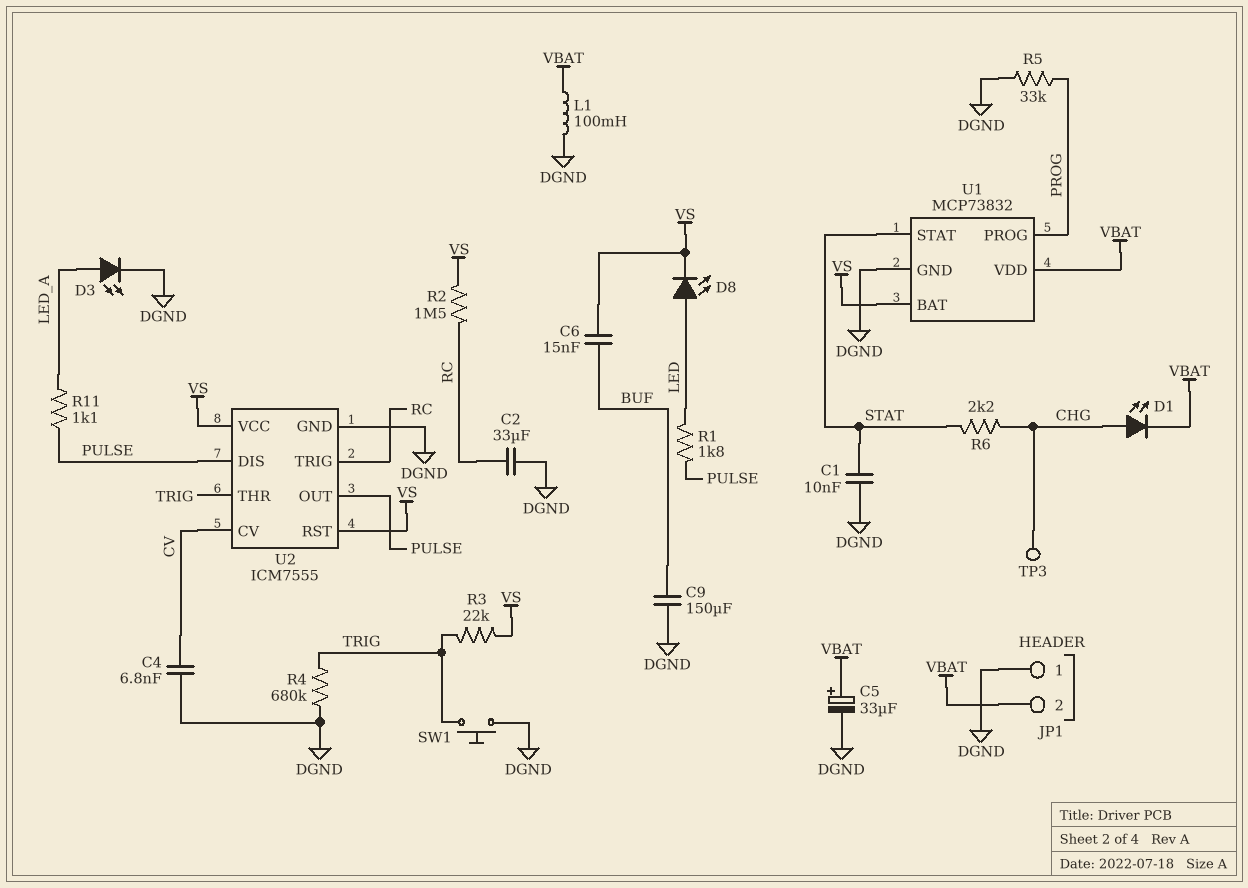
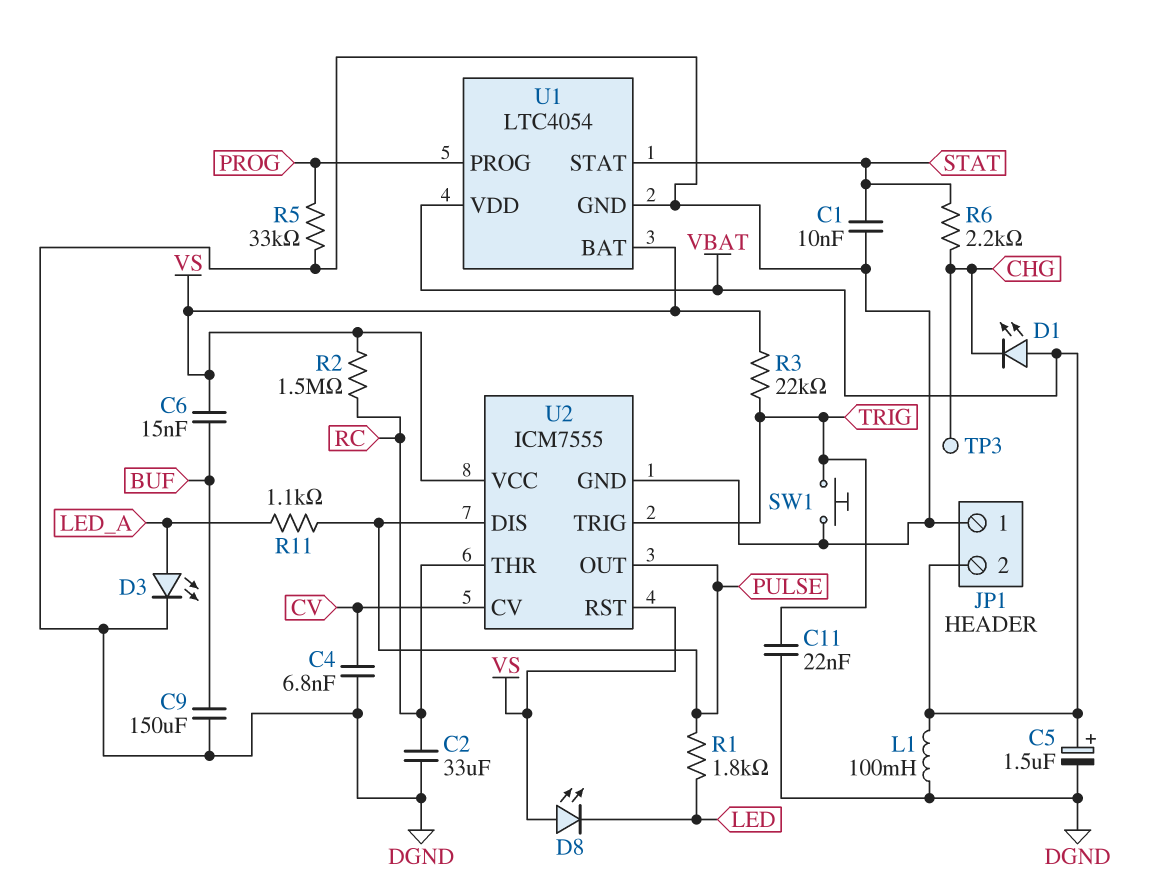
C5: 33uF (plus VBAT, minus DGND) -> 1.5uF (plus VBAT, minus DGND)
C11: none -> 22nF (DGND, TRIG)
D1: LED (A CHG, K VBAT) -> LED (A VBAT, K CHG)
D8: LED (A LED, K VS) -> LED (A VS, K LED)
R4: 680k (DGND, TRIG) -> none
U1: MCP73832 -> LTC4054
U2 pin THR: TRIG -> RC
U2 pin TRIG: RC -> TRIG

